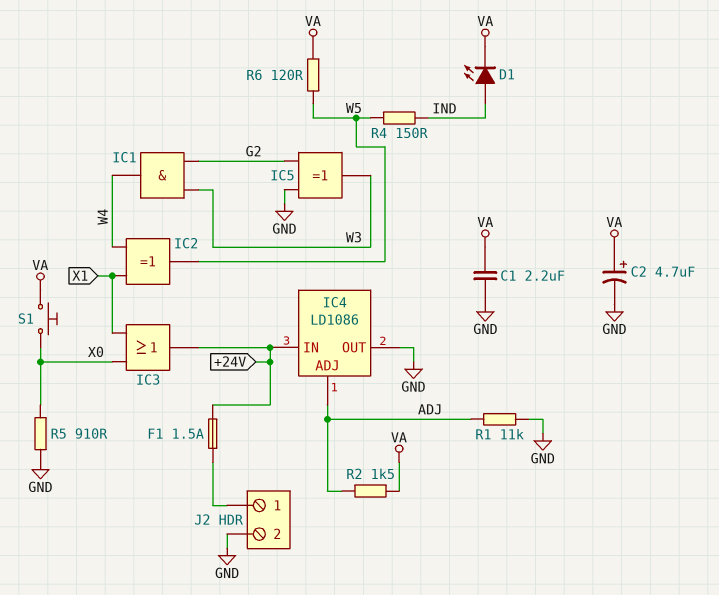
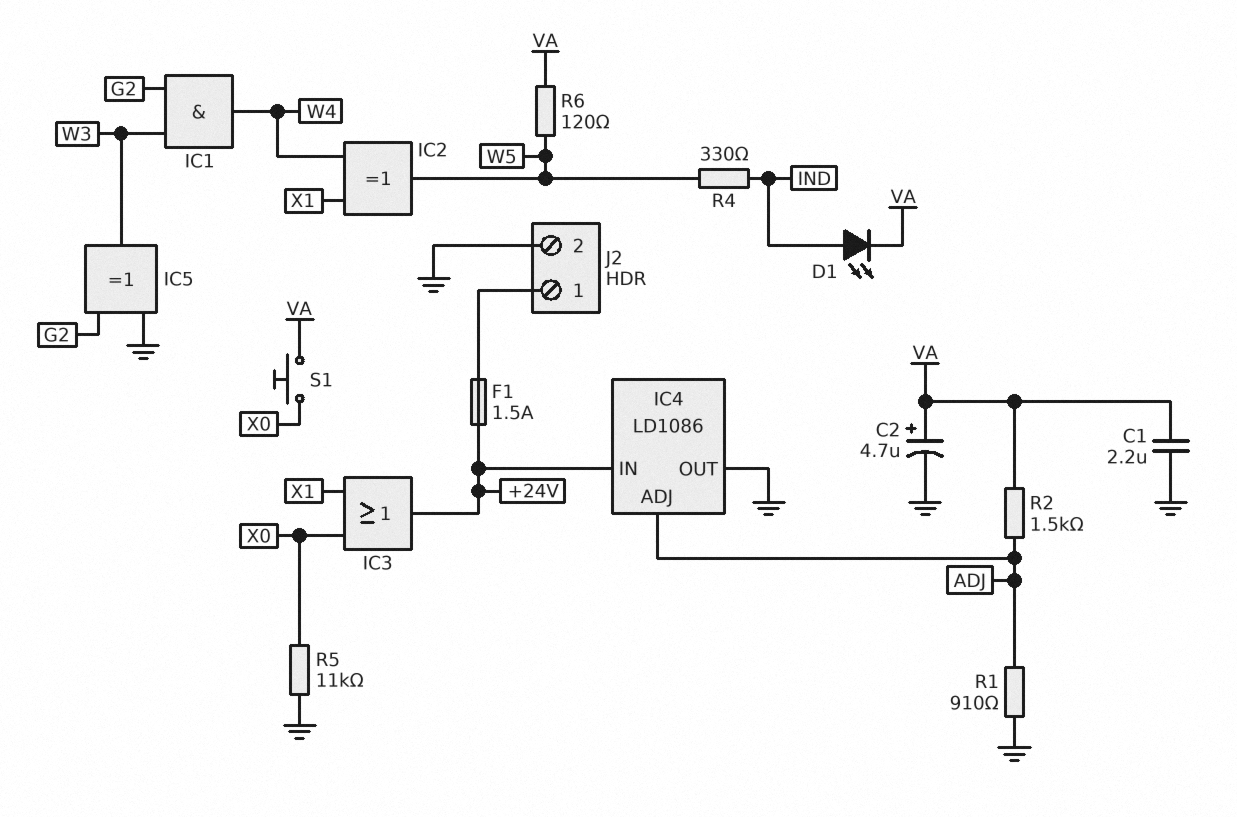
R1: 11k (ADJ, GND) -> 910 (ADJ, GND)
R4: 150 (IND, W5) -> 330 (IND, W5)
R5: 910 (GND, X0) -> 11k (GND, X0)

